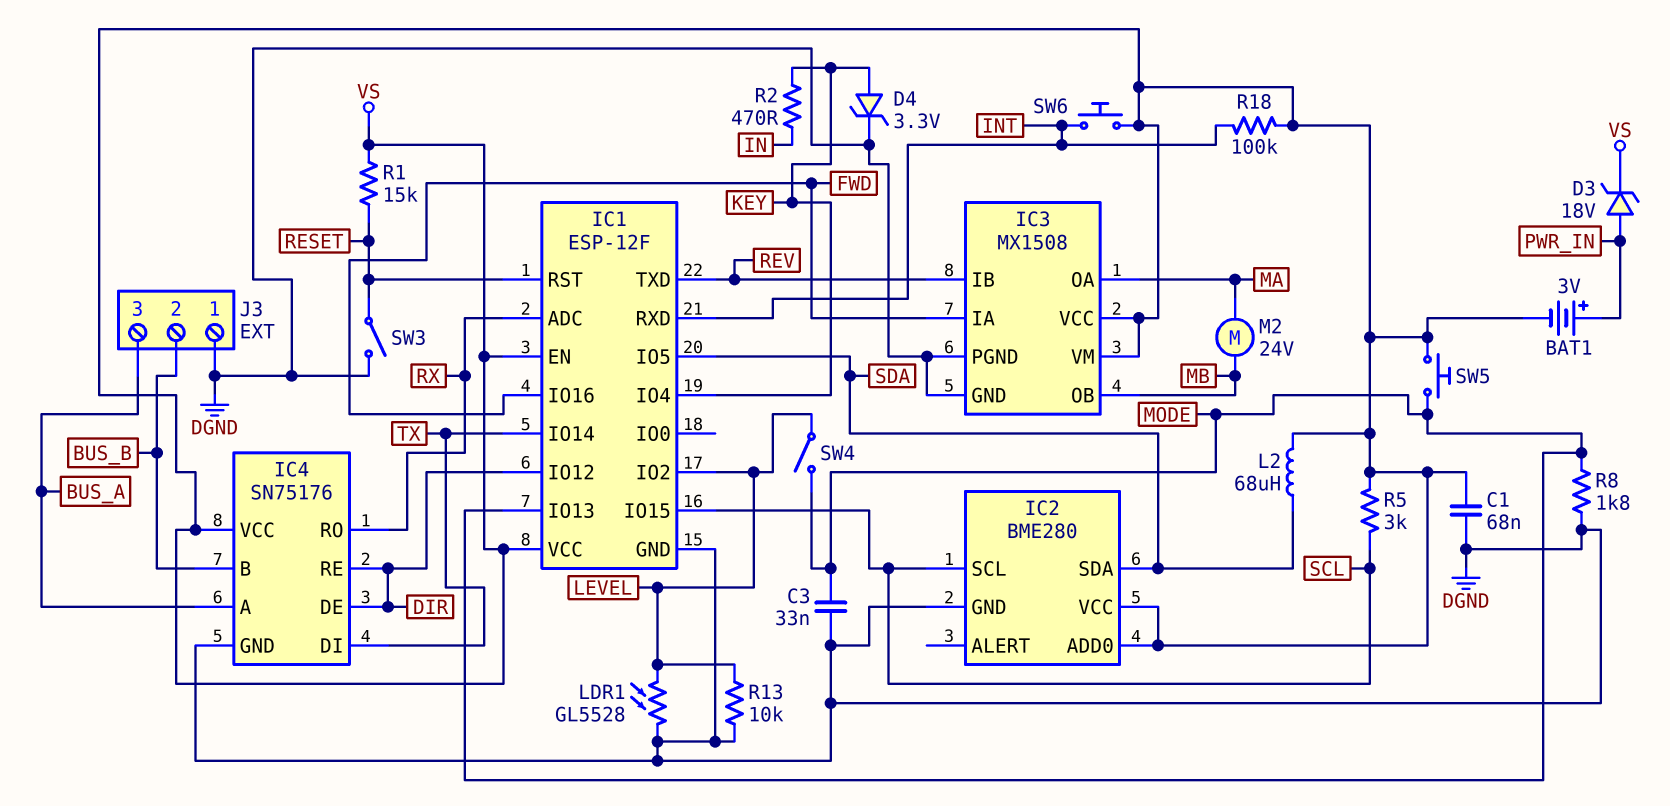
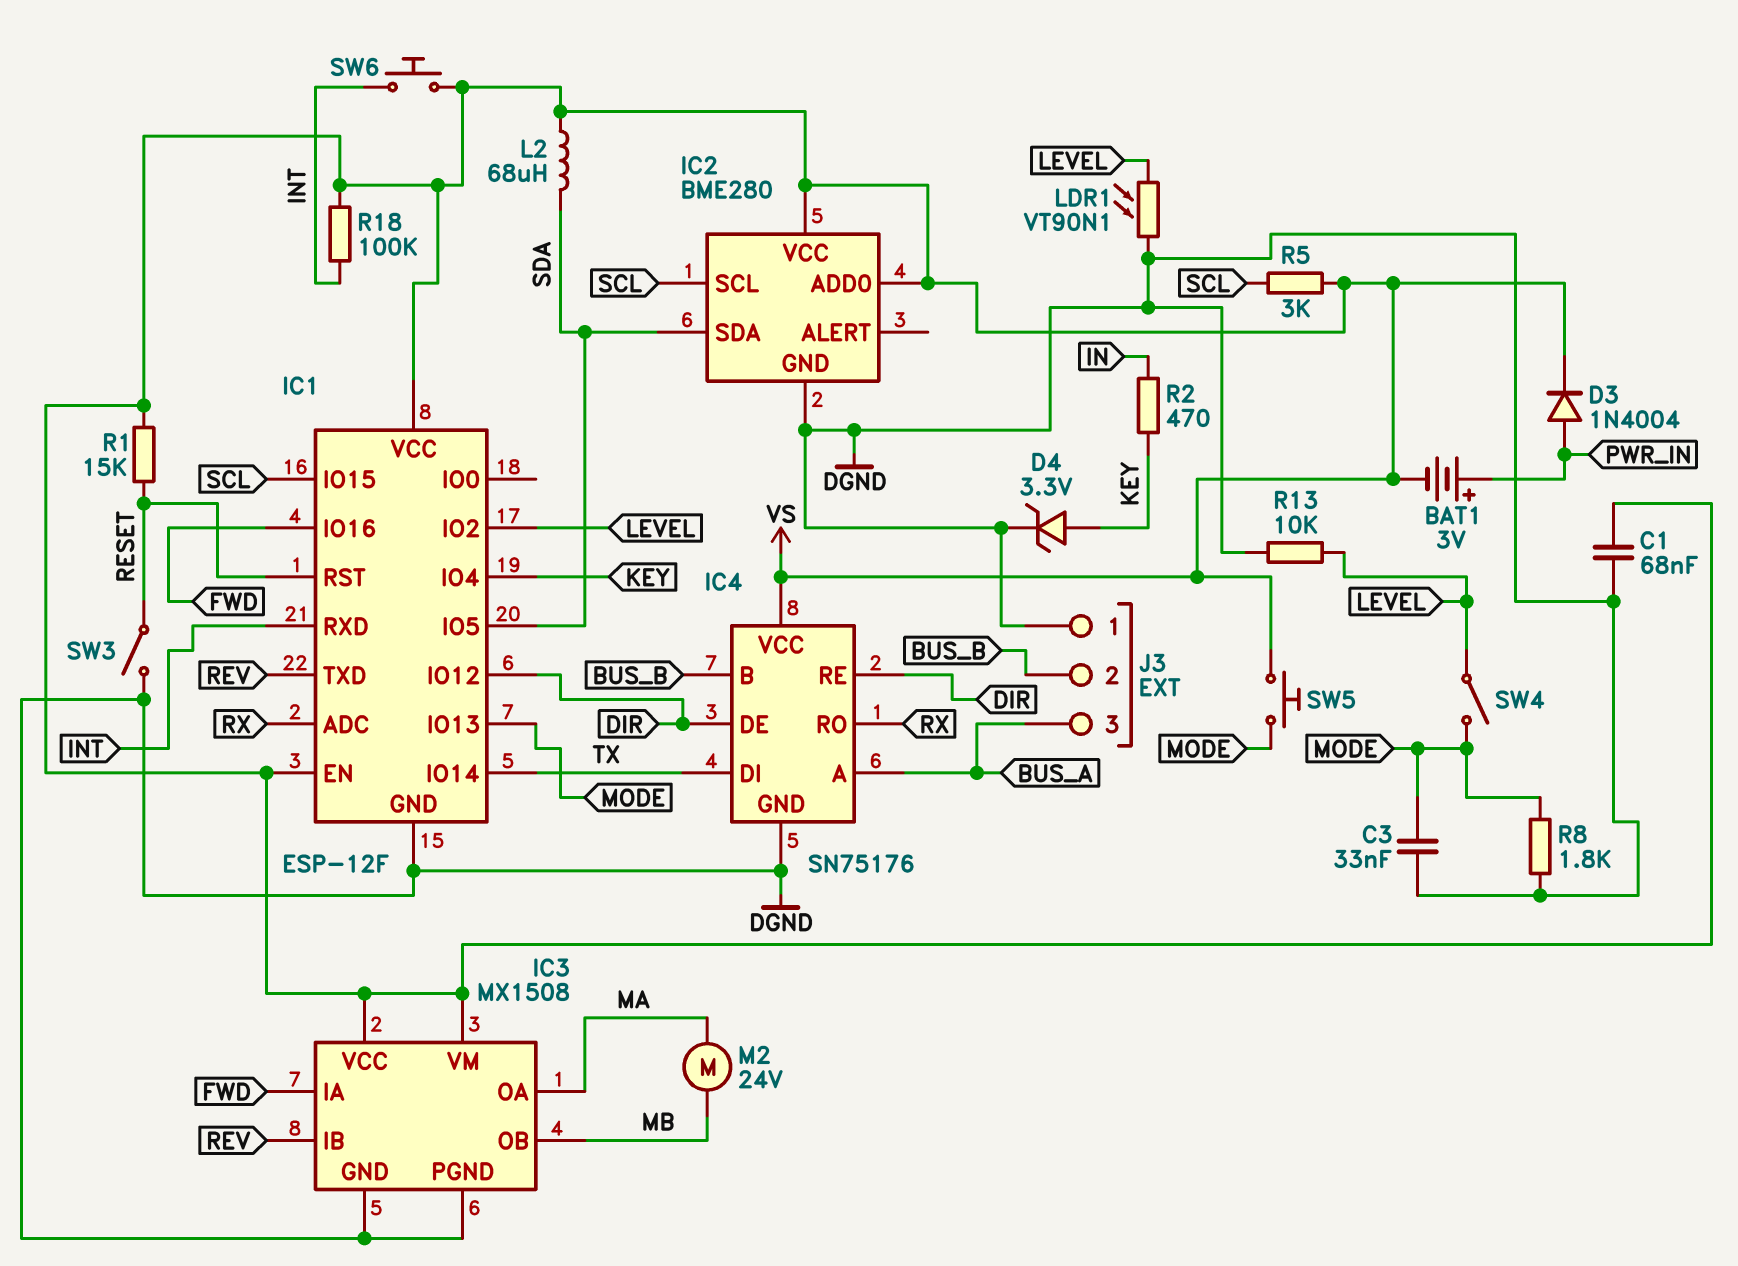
D3: zener 18V (A PWR_IN, K VS) -> diode 1N4004 (A PWR_IN, K VS)
LDR1: GL5528 (DGND, LEVEL) -> VT90N1 (DGND, LEVEL)

